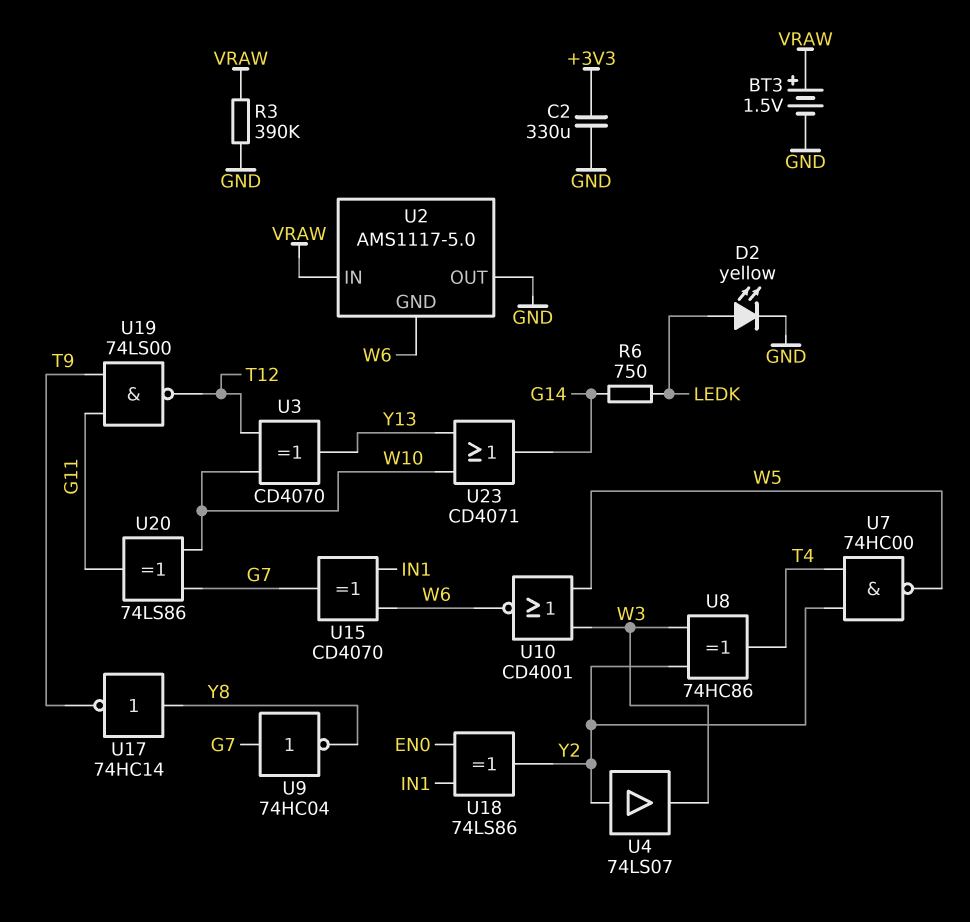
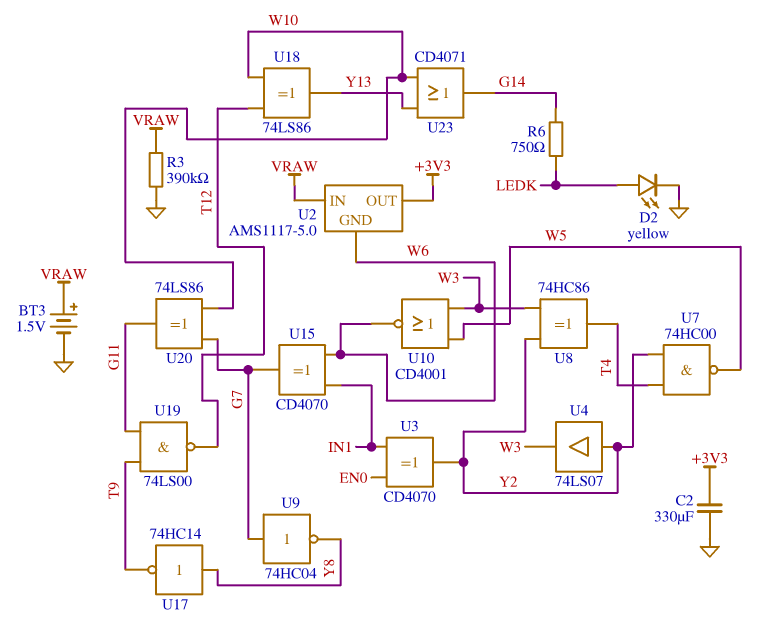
U2 pin OUT: GND -> +3V3
U3: XOR CD4070 (in T12, in W10, out Y13) -> XOR CD4070 (in EN0, in IN1, out Y2)
U18: XOR 74LS86 (in EN0, in IN1, out Y2) -> XOR 74LS86 (in T12, in W10, out Y13)

